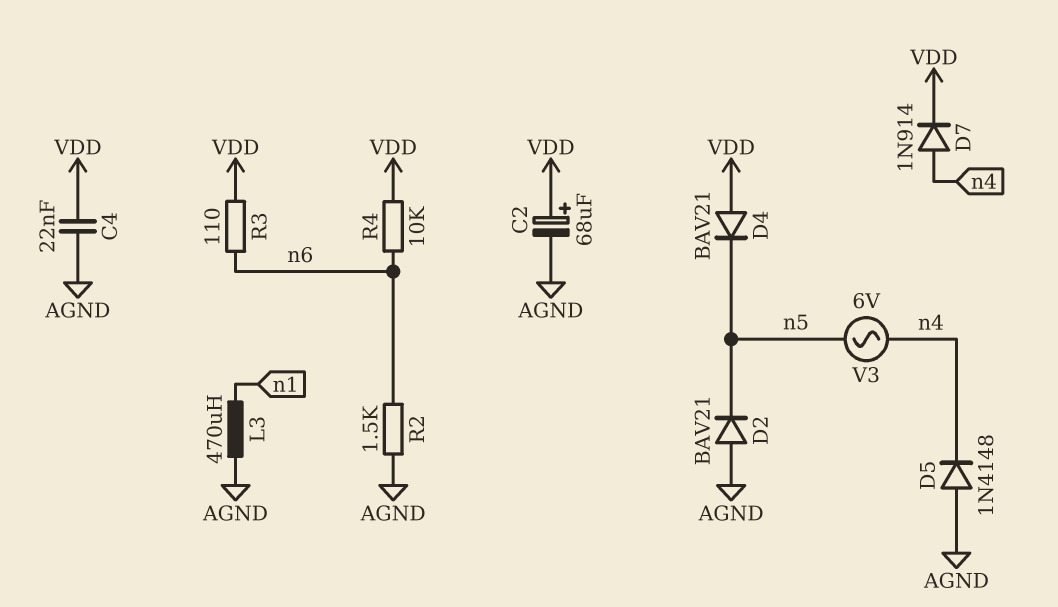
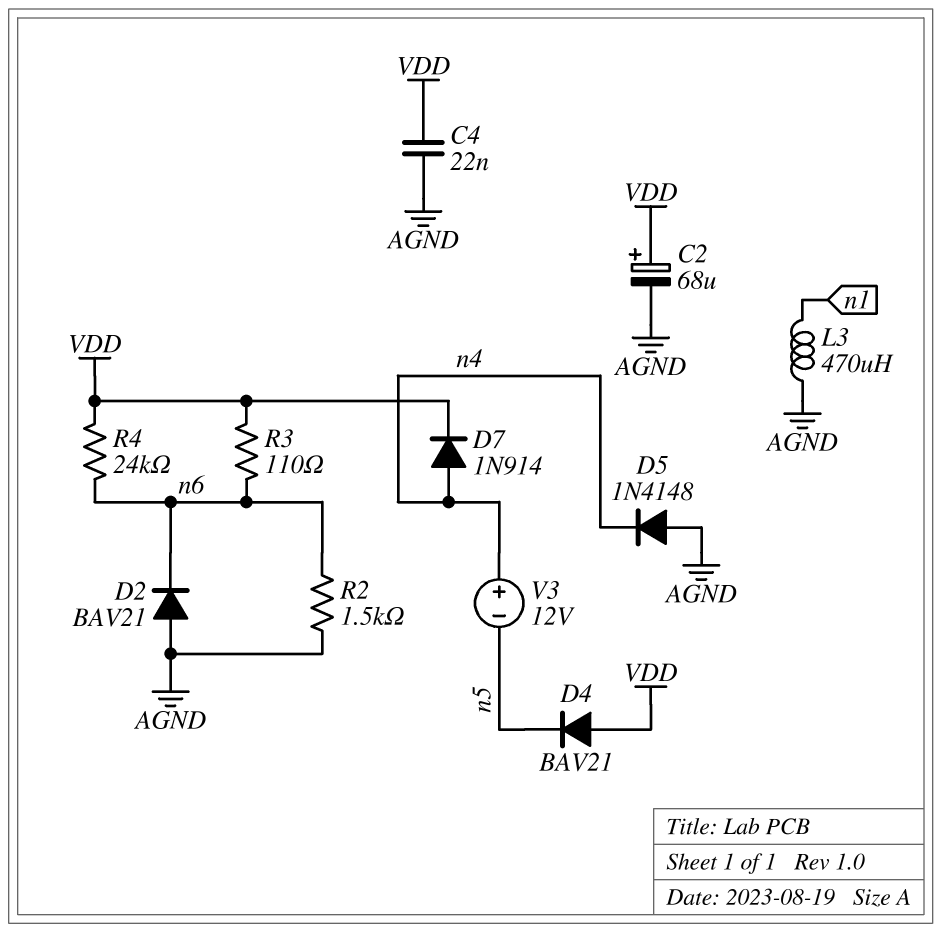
D2: diode BAV21 (A AGND, K n5) -> diode BAV21 (A AGND, K n6)
R4: 10k (VDD, n6) -> 24k (VDD, n6)
V3: AC 6V (n4, n5) -> 12V (plus n4, minus n5)

